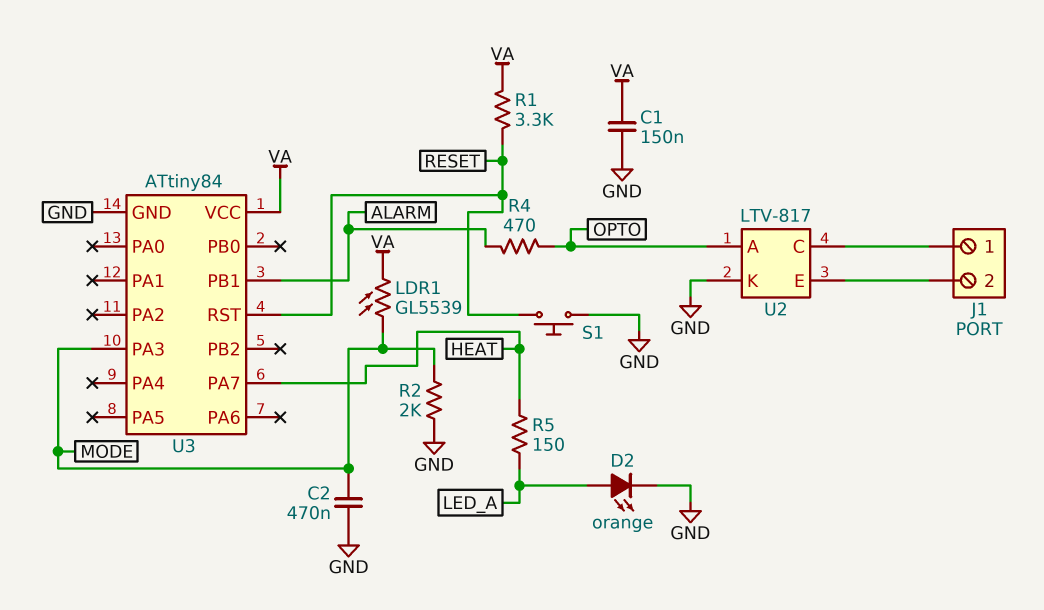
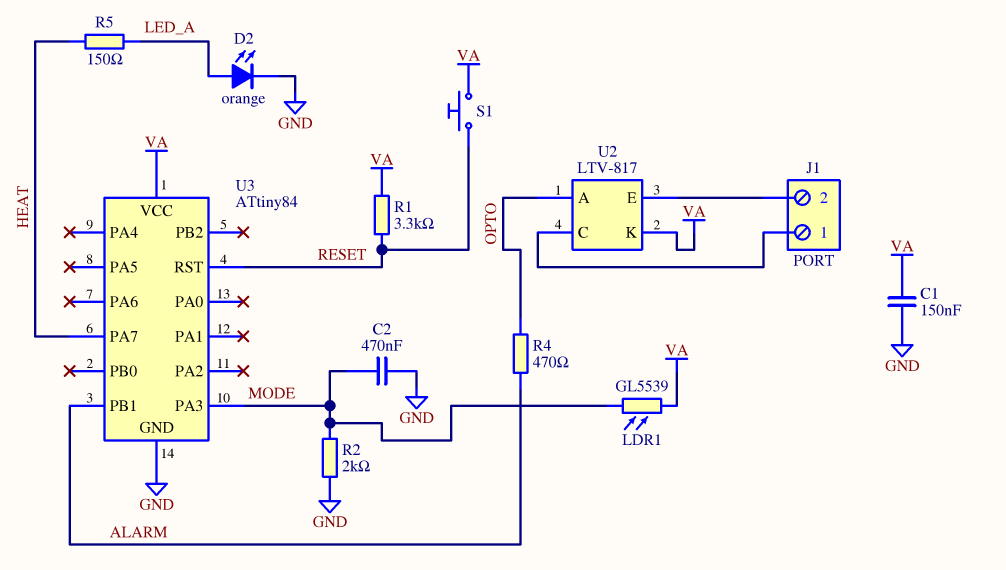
S1: button (GND, RESET) -> button (RESET, VA)
U2 pin K: GND -> VA

